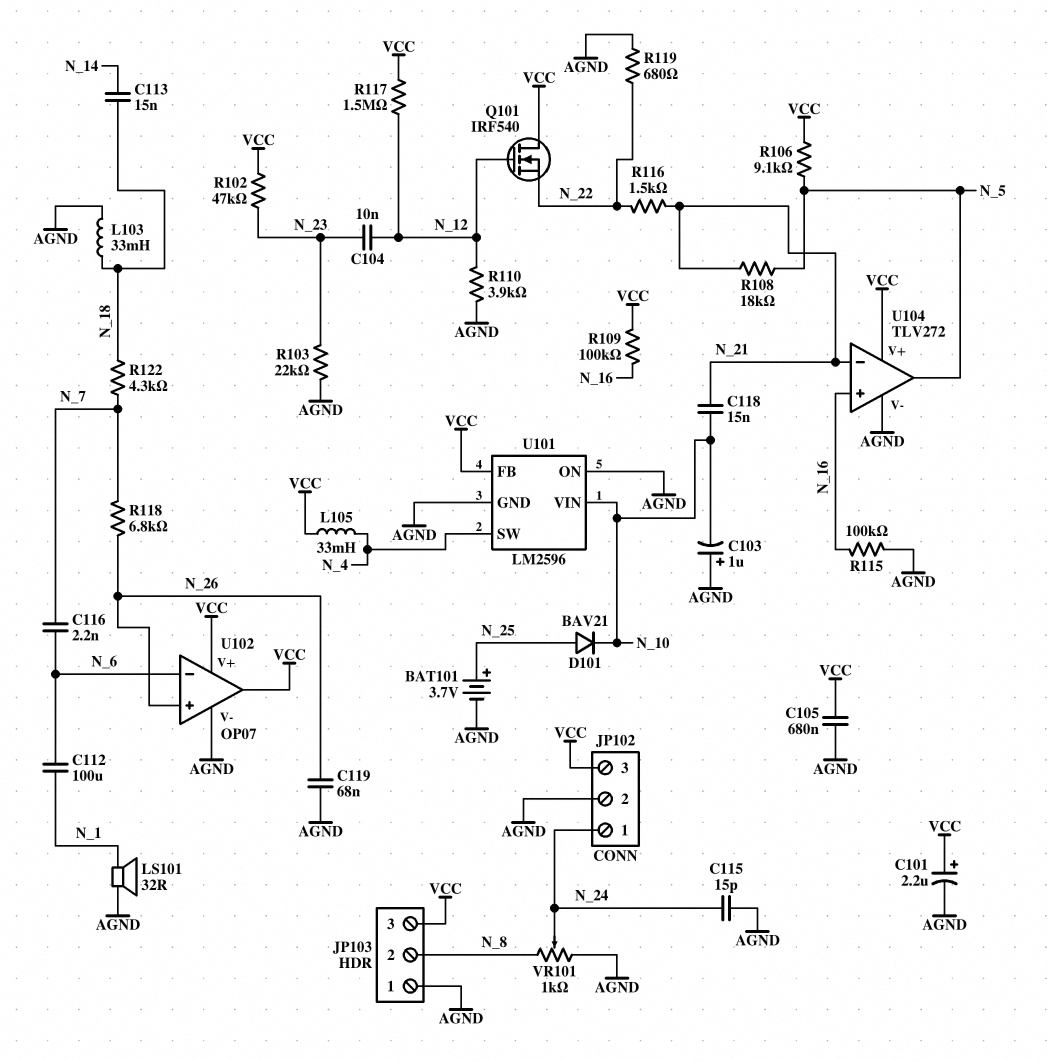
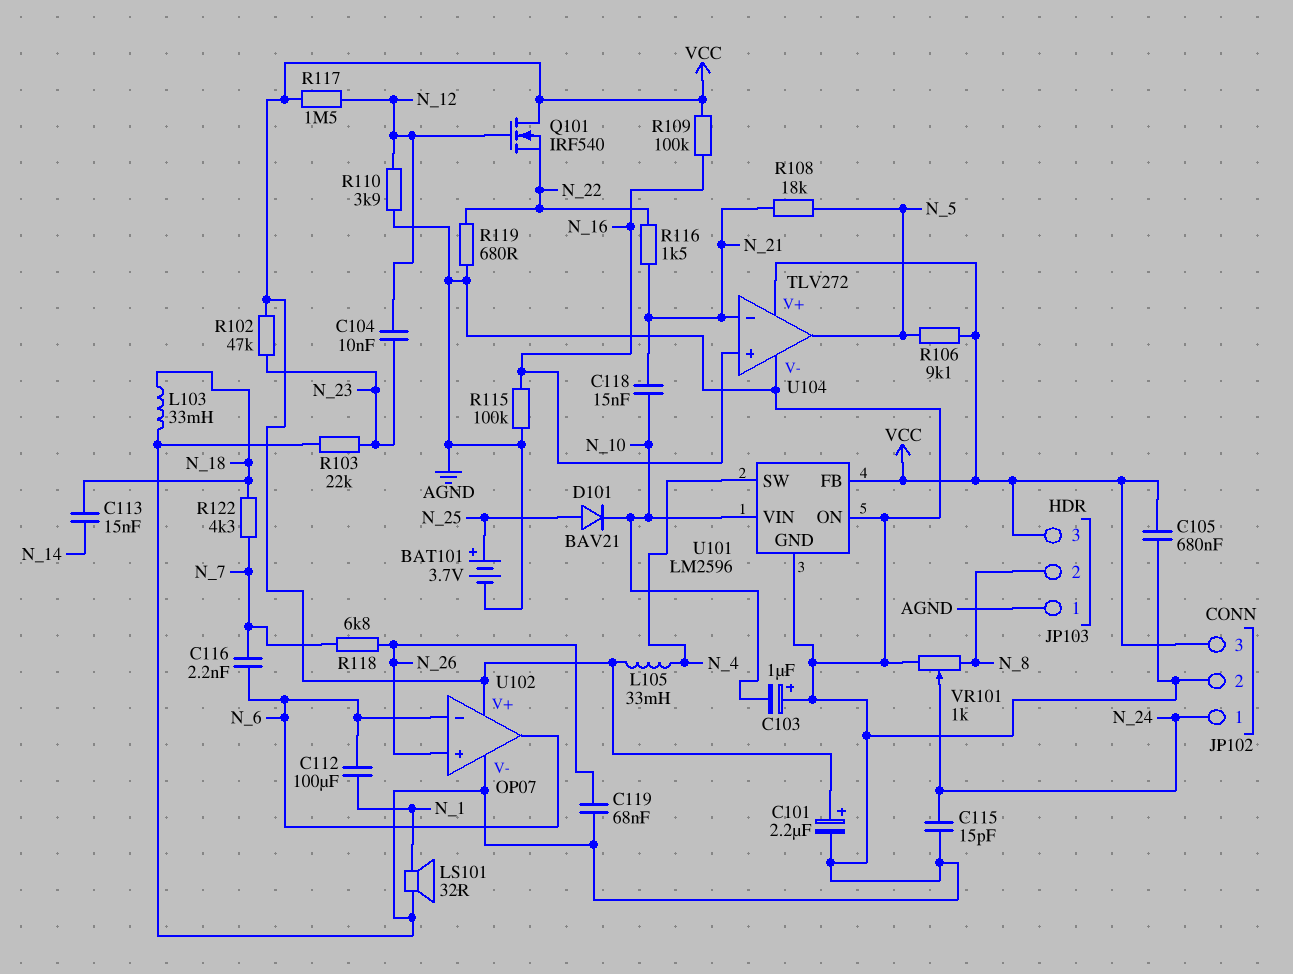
U102 pin out: VCC -> N_6

